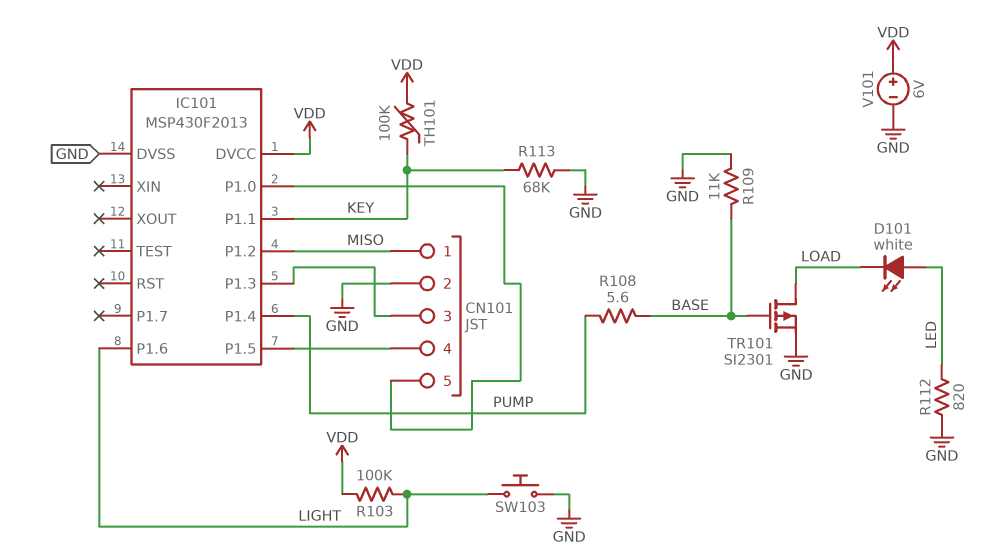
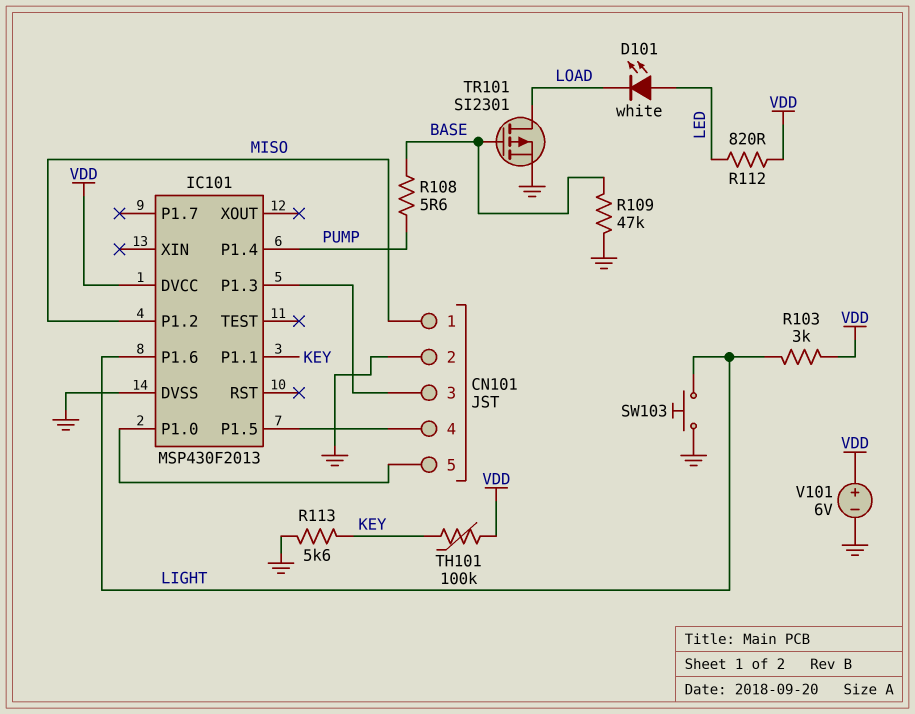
R103: 100k (LIGHT, VDD) -> 3k (LIGHT, VDD)
R109: 11k (BASE, GND) -> 47k (BASE, GND)
R112: 820 (GND, LED) -> 820 (LED, VDD)
R113: 68k (GND, KEY) -> 5.6k (GND, KEY)

